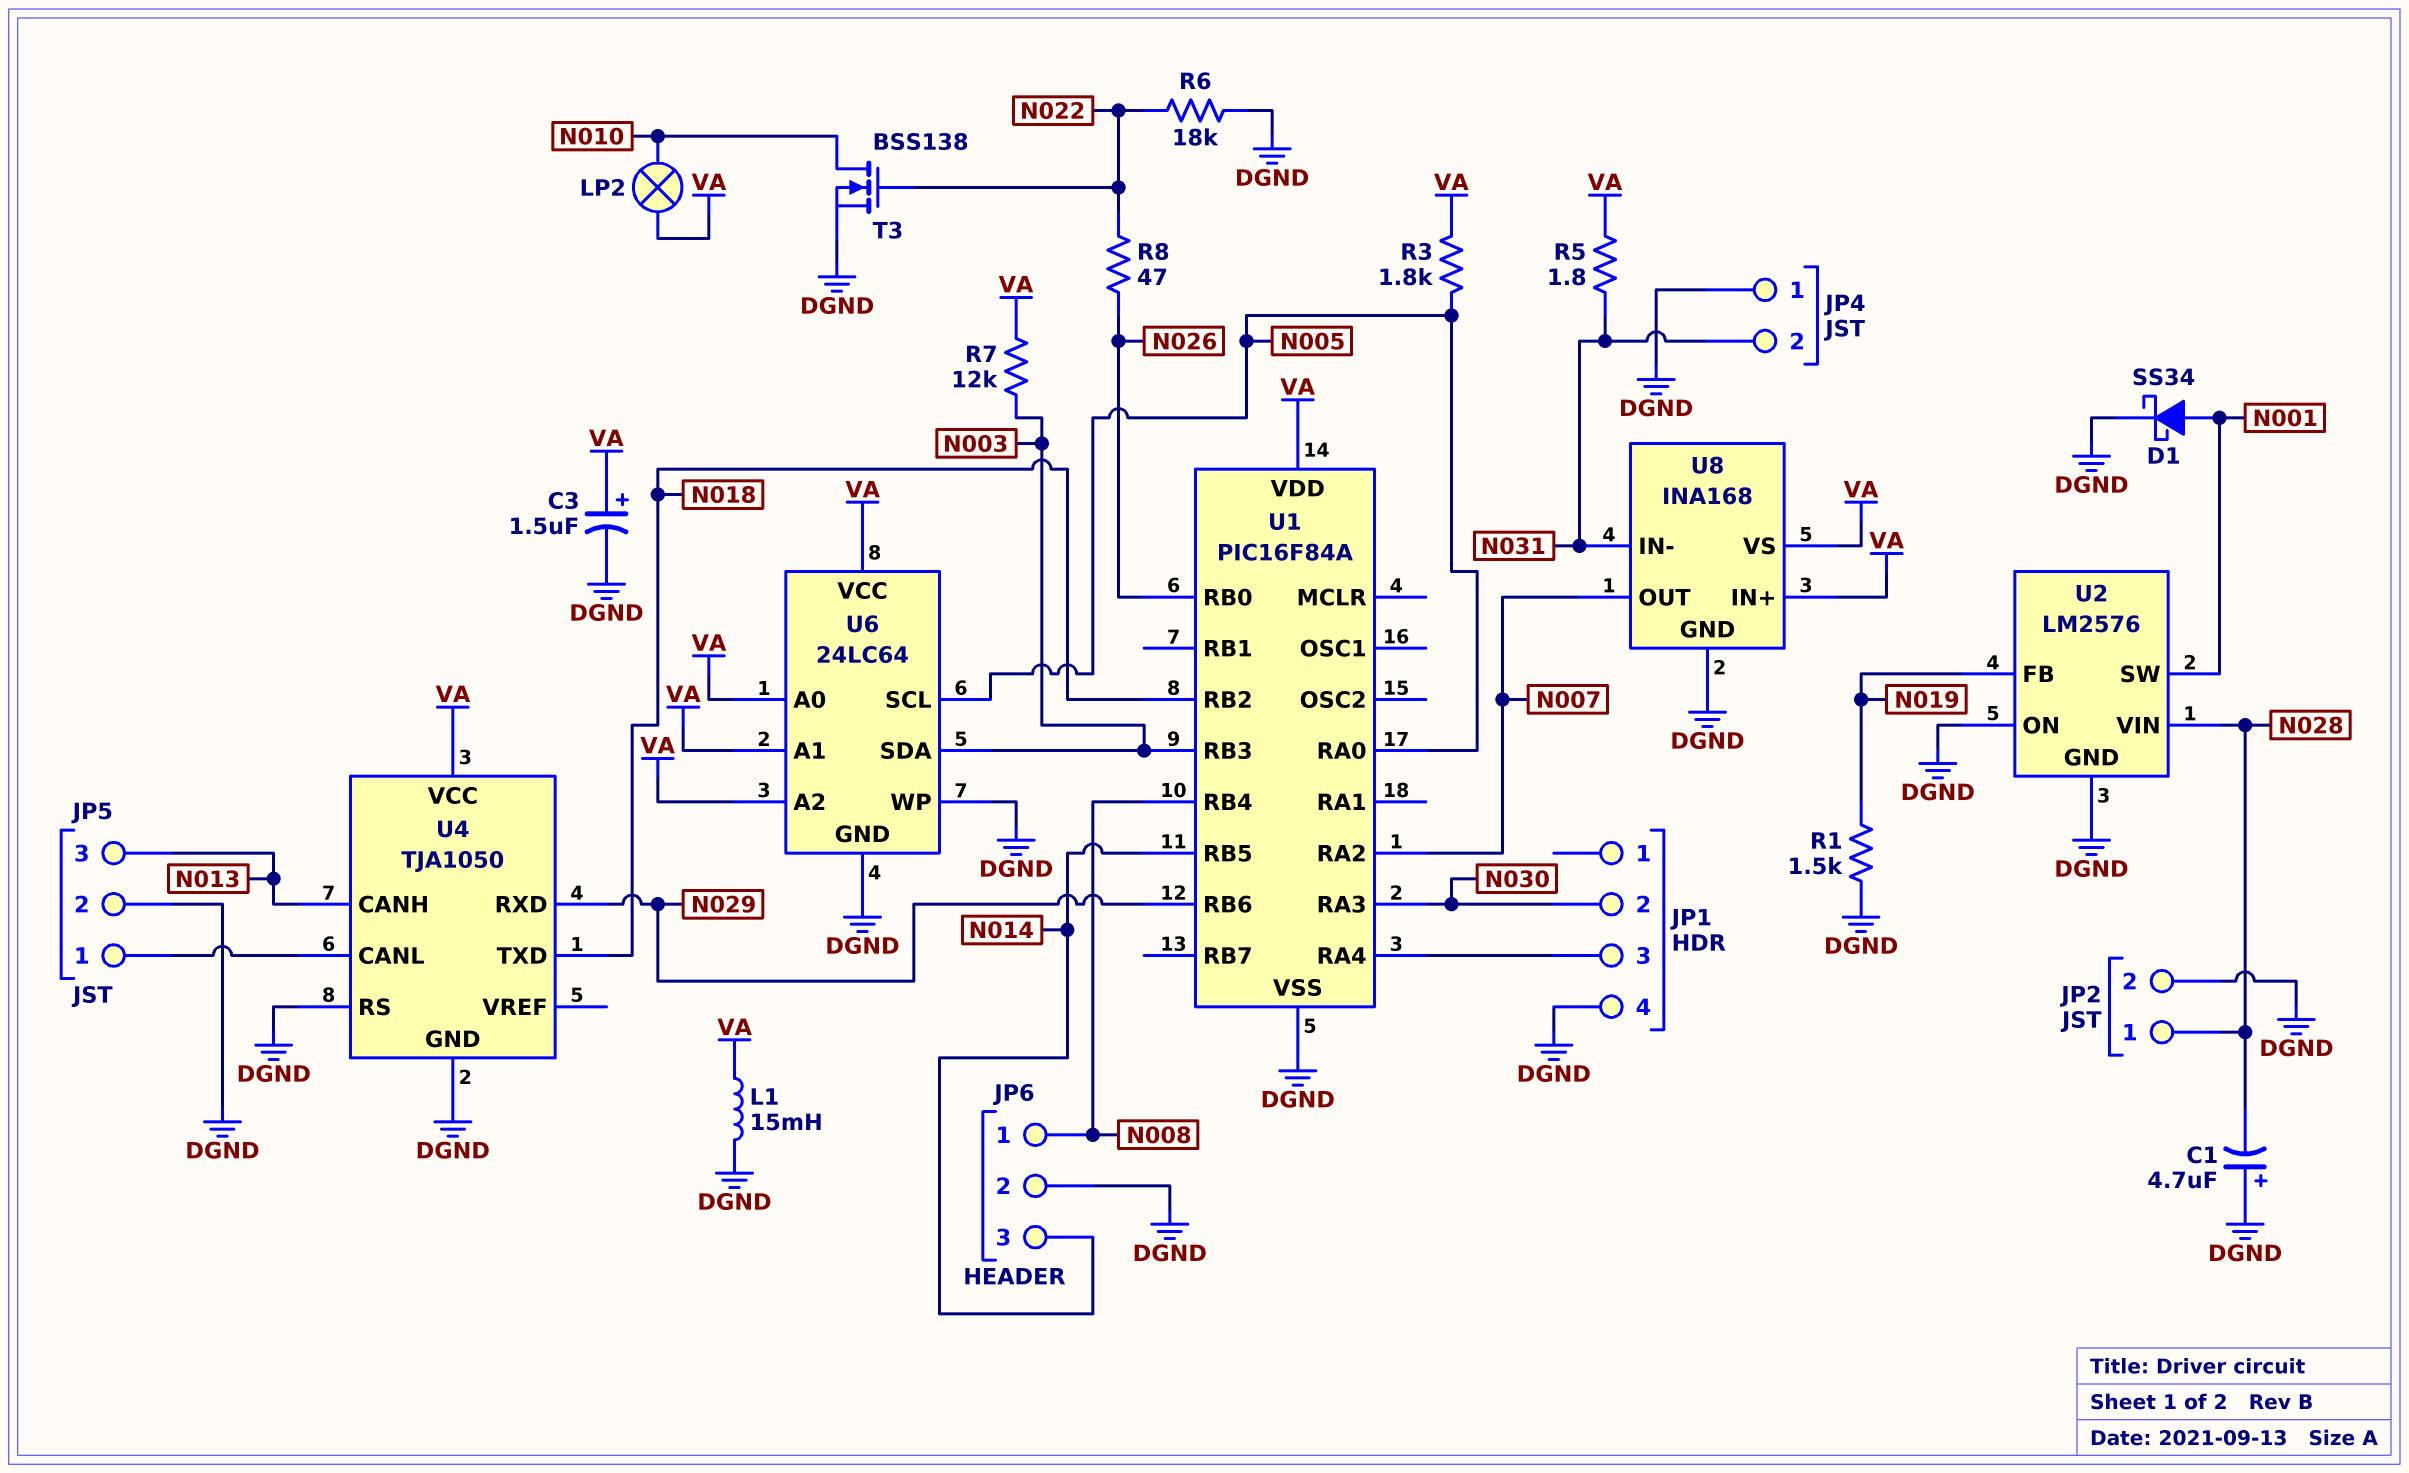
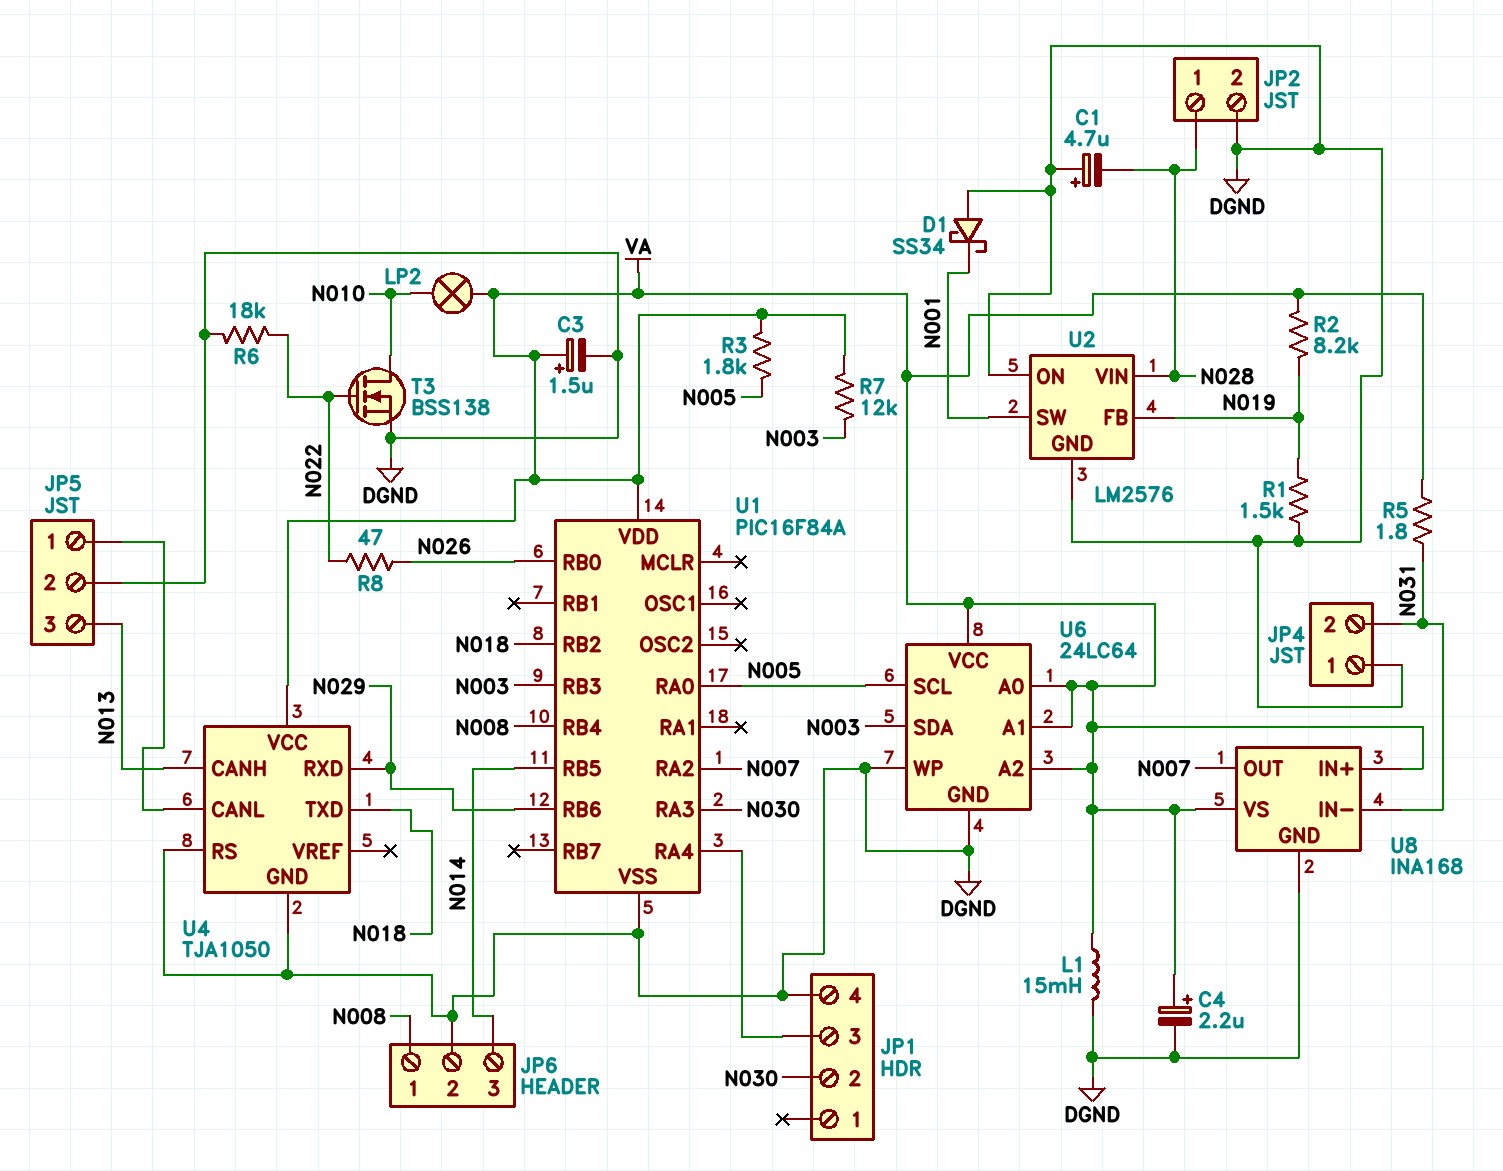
C4: none -> 2.2uF (plus VA, minus DGND)
D1: schottky SS34 (A N001, K DGND) -> schottky SS34 (A DGND, K N001)
R2: none -> 8.2k (N019, VA)

